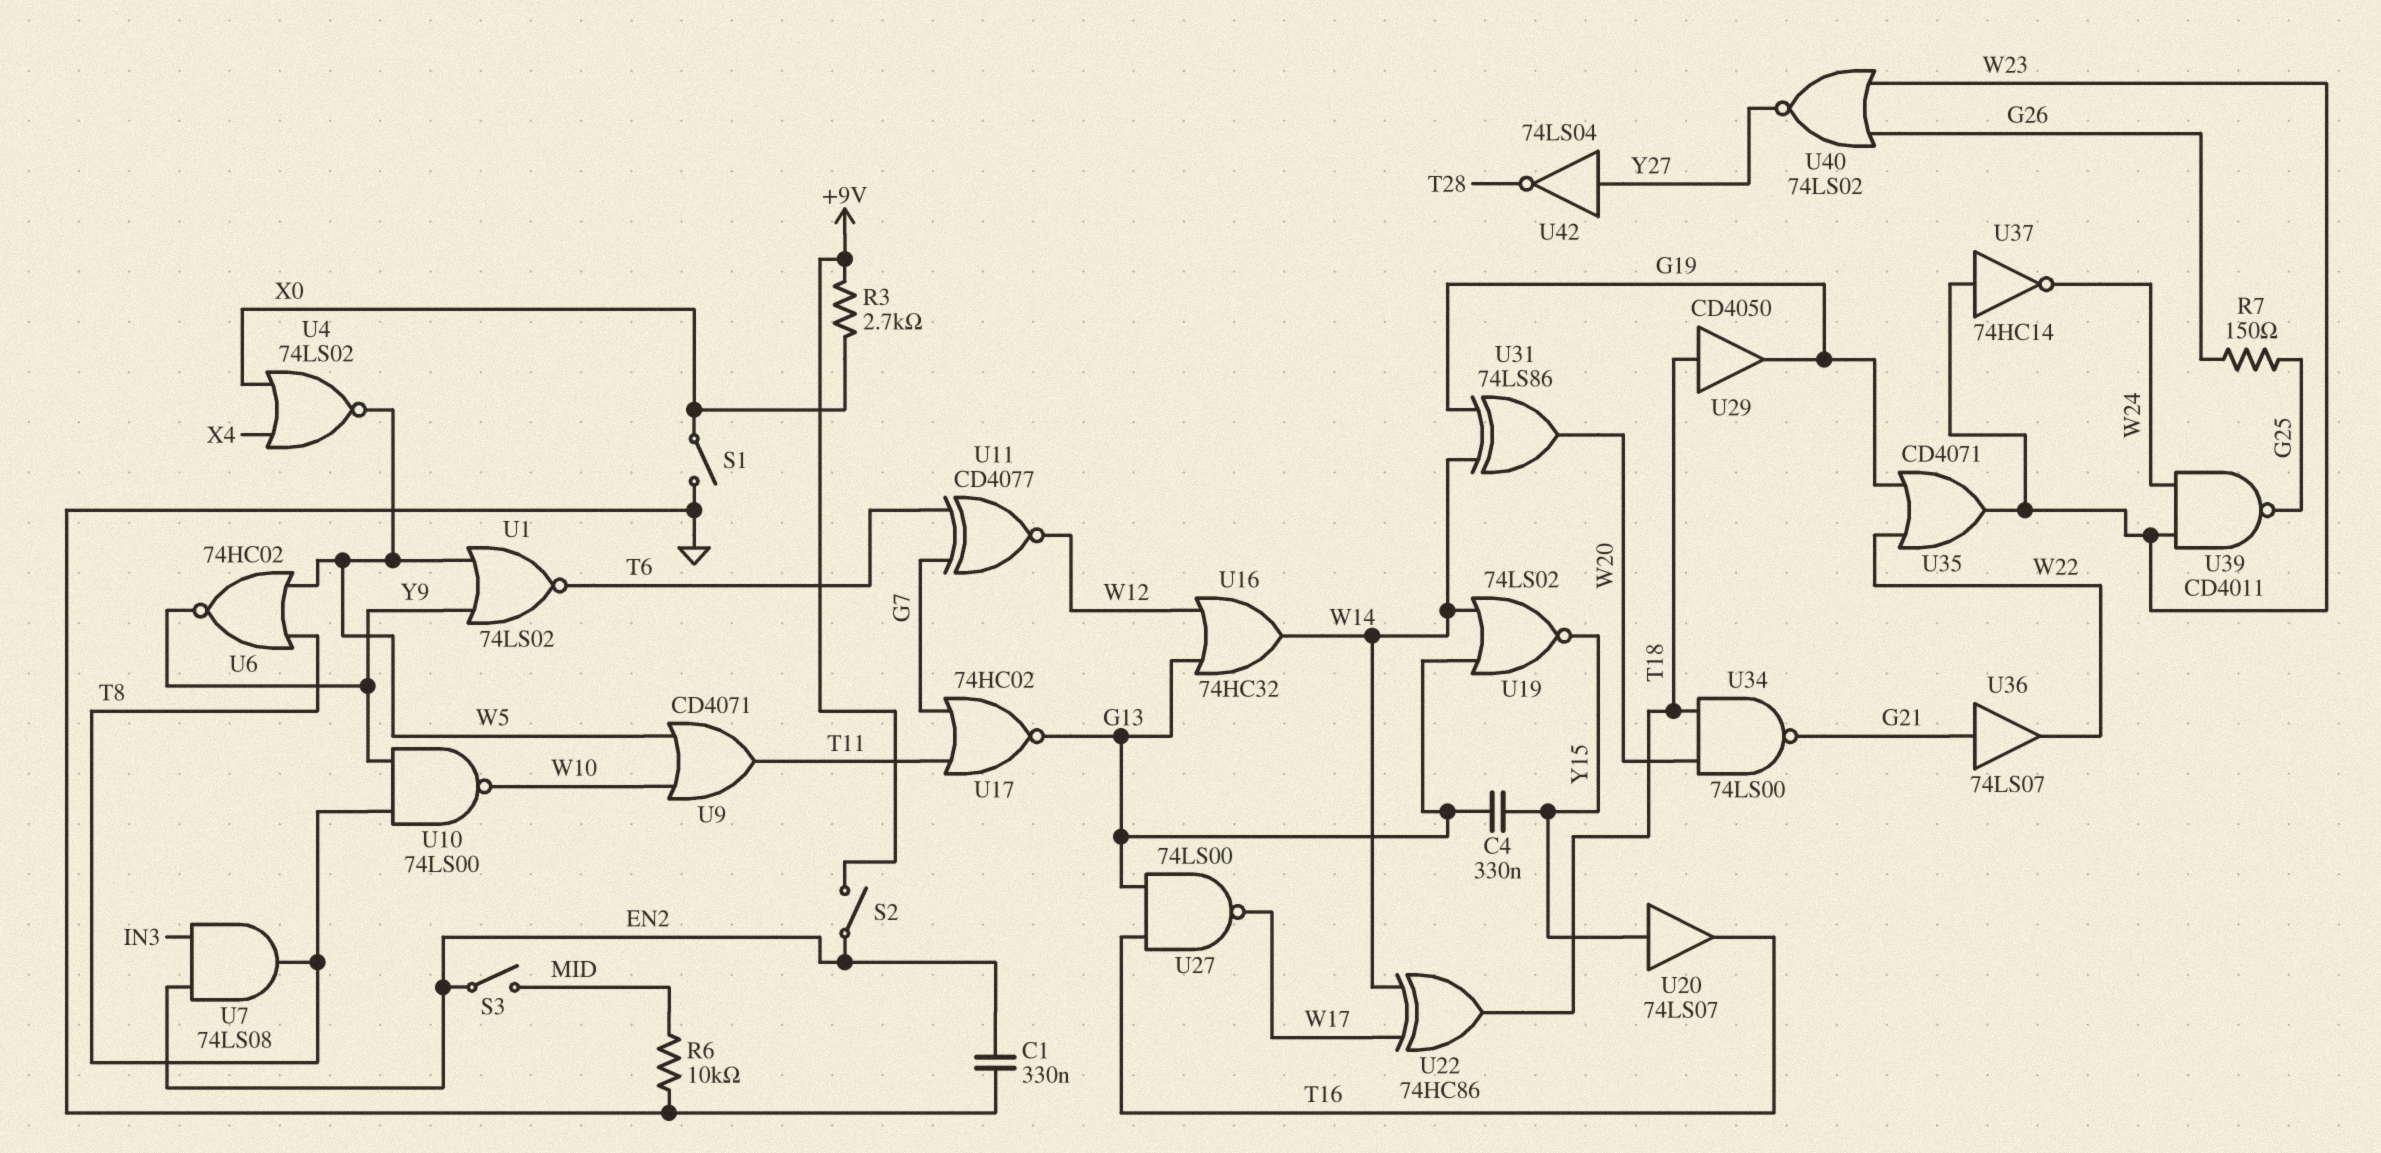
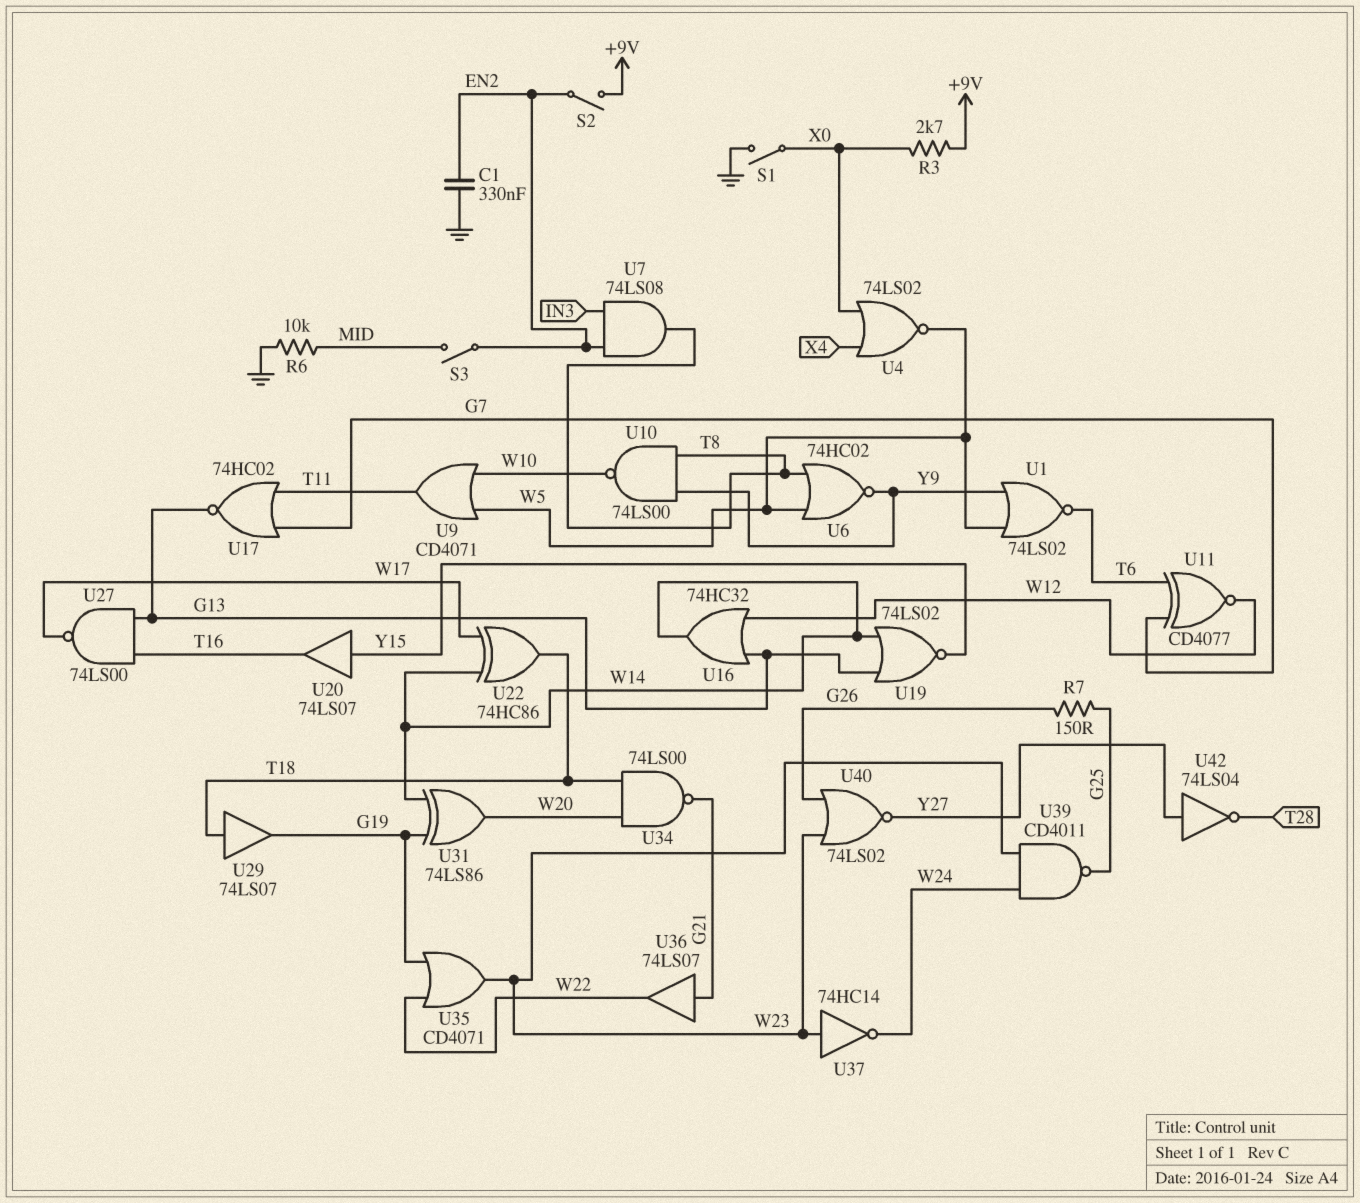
C4: 330nF (G13, Y15) -> none
U29: buffer CD4050 (in T18, out G19) -> buffer 74LS07 (in T18, out G19)

